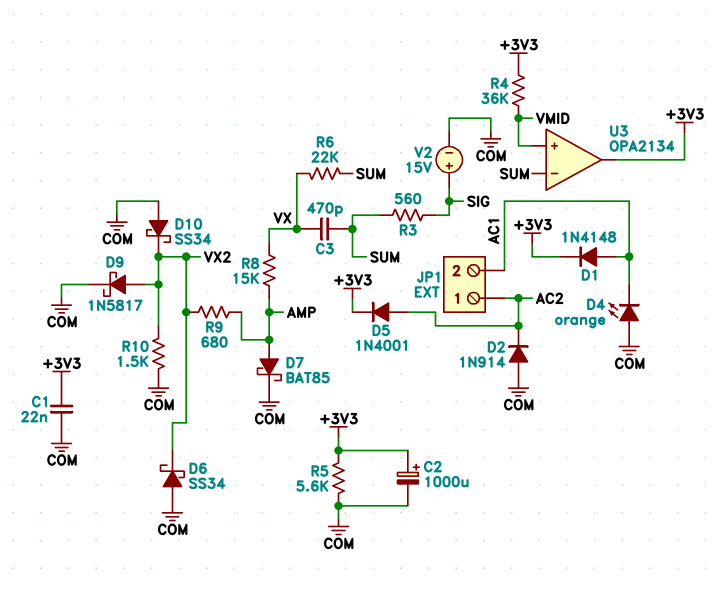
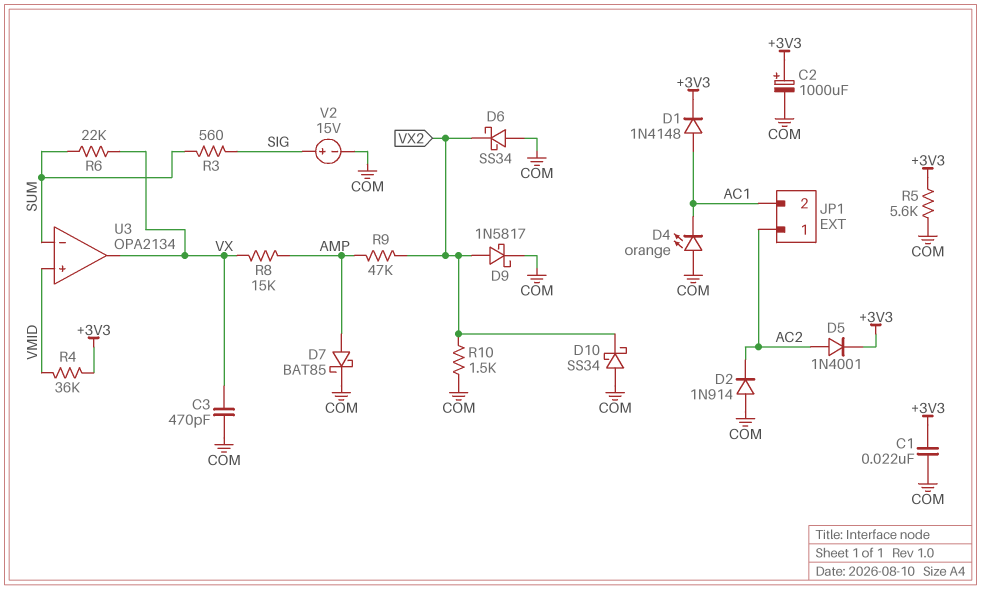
C3: 470pF (SUM, VX) -> 470pF (COM, VX)
R9: 680 (AMP, VX2) -> 47k (AMP, VX2)
U3 pin out: +3V3 -> VX

